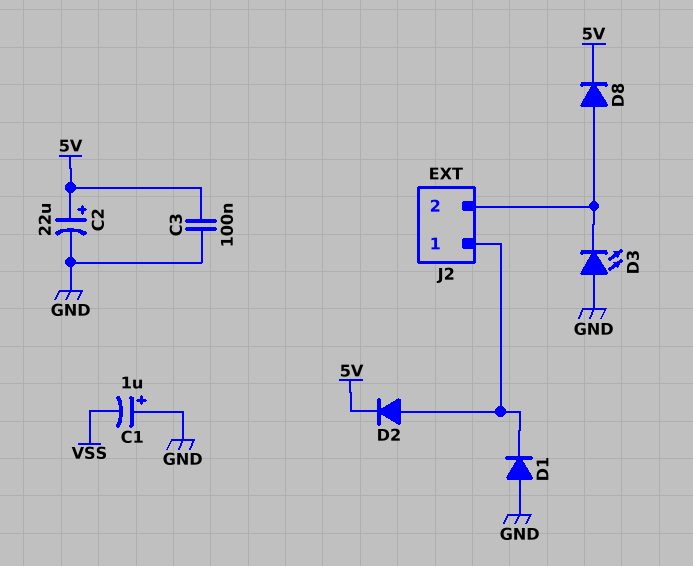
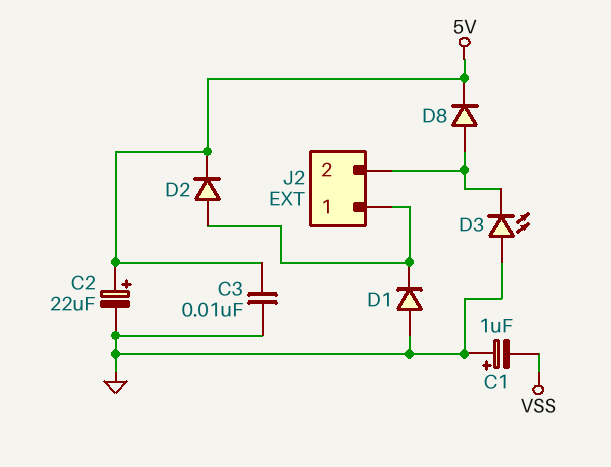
C3: 100nF (5V, GND) -> 10nF (5V, GND)

